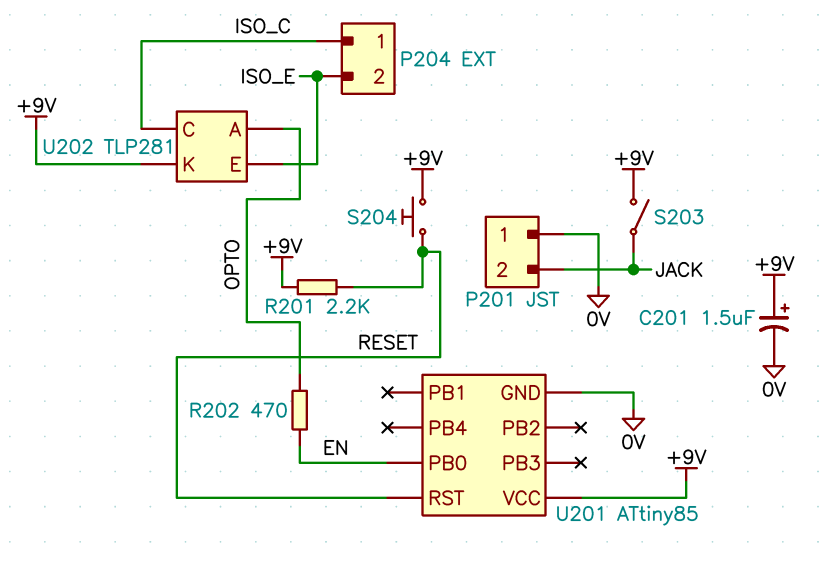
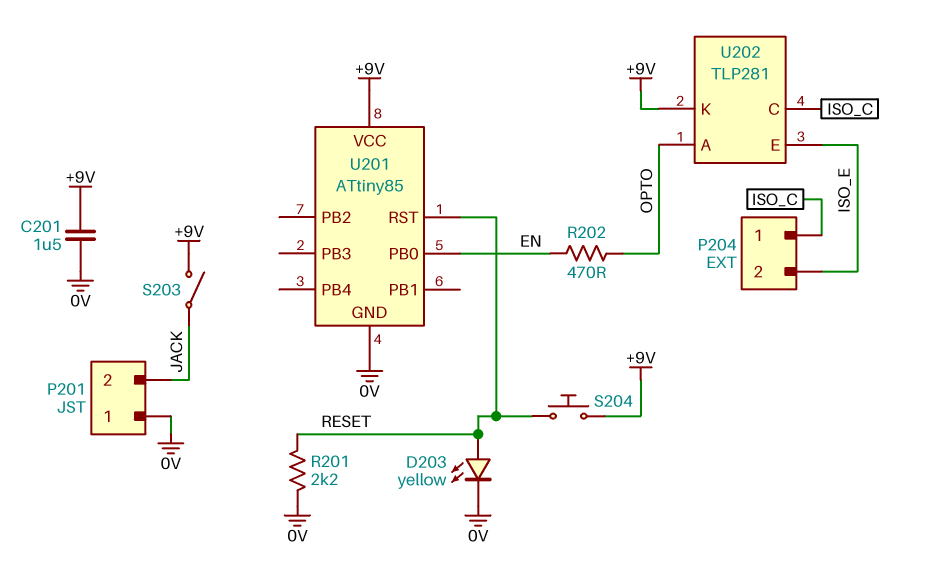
C201: 1.5uF (plus +9V, minus 0V) -> 1.5uF (+9V, 0V)
D203: none -> LED yellow (A RESET, K 0V)
R201: 2.2k (+9V, RESET) -> 2.2k (0V, RESET)

